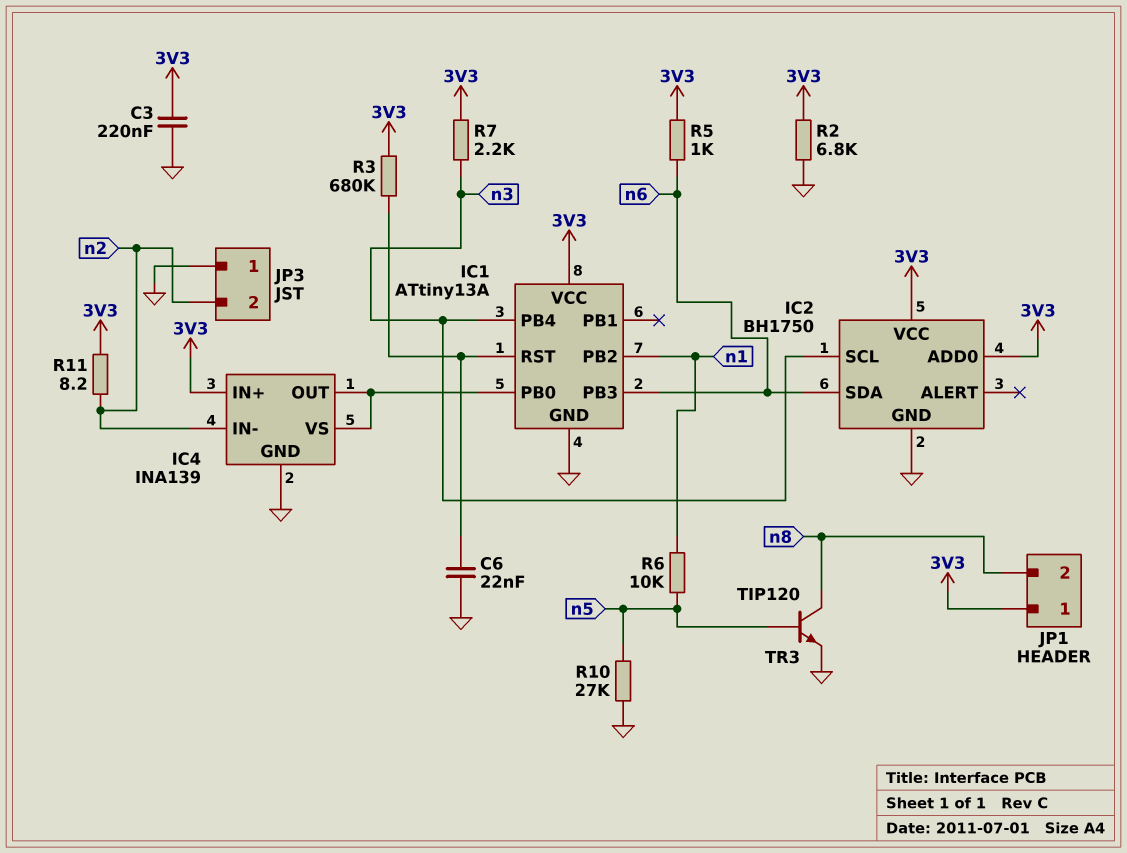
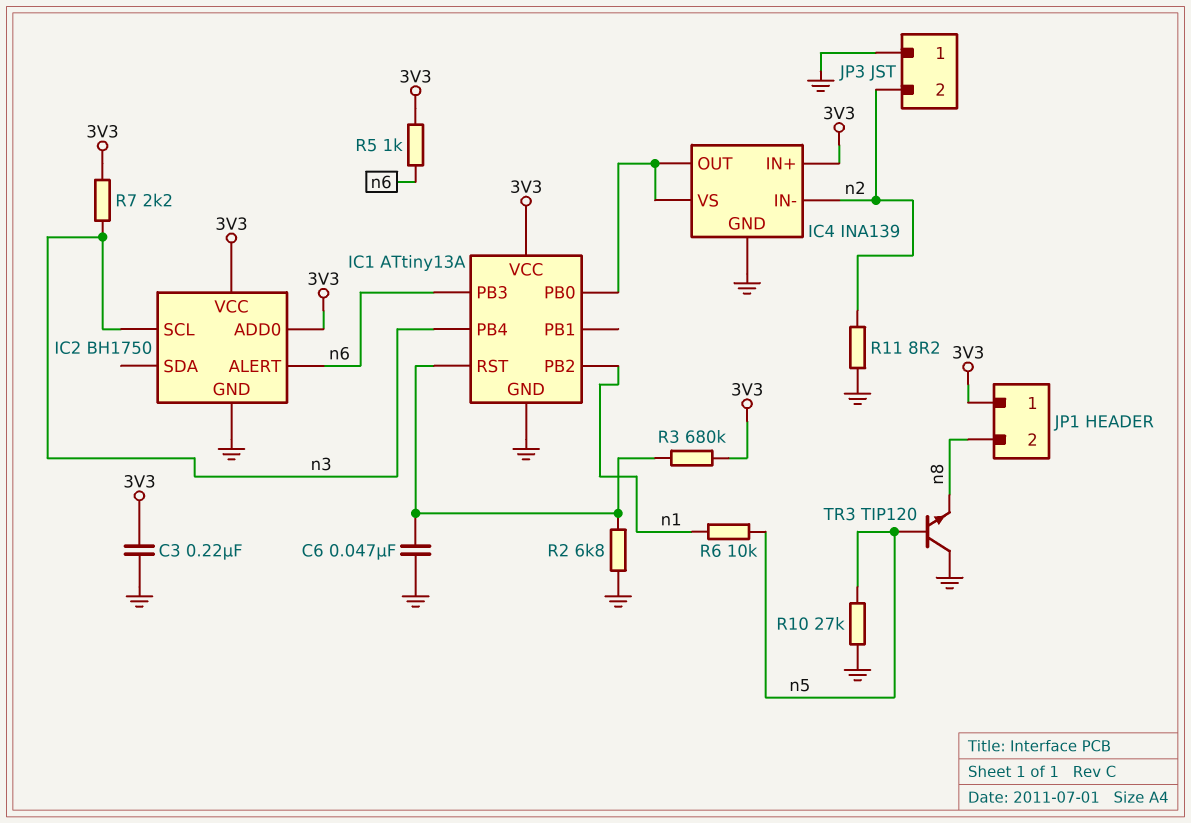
C6: 22nF (GND, IC1/RST) -> 47nF (GND, IC1/RST)
IC2 pin ALERT: none -> n6
IC2 pin SDA: n6 -> none
R2: 6.8k (3V3, GND) -> 6.8k (GND, IC1/RST)
R11: 8.2 (3V3, n2) -> 8.2 (GND, n2)
TR3: NPN TIP120 (B n5, C n8, E GND) -> NPN TIP120 (B n5, C GND, E n8)

